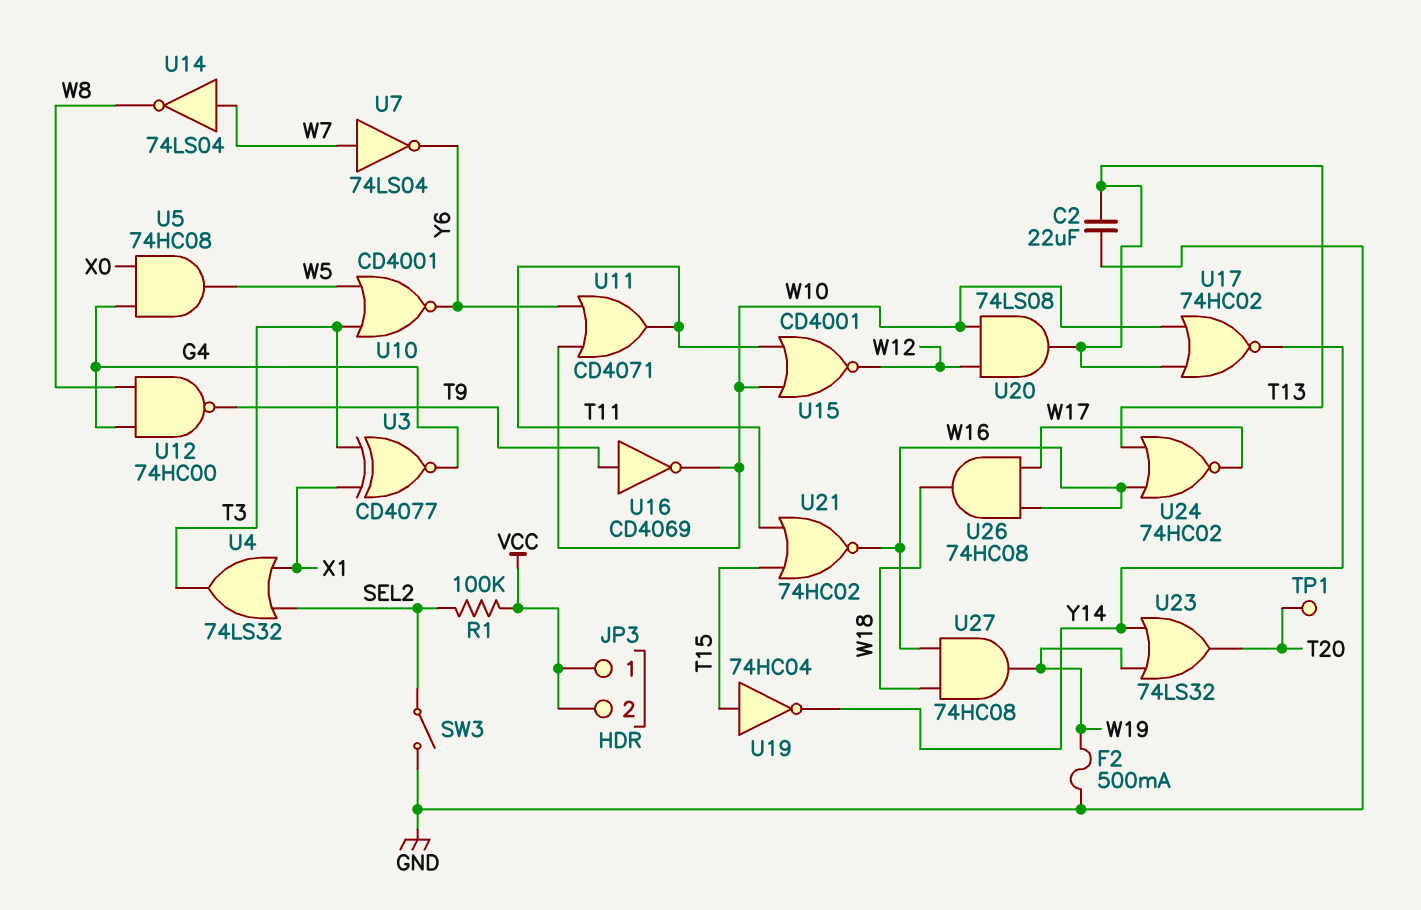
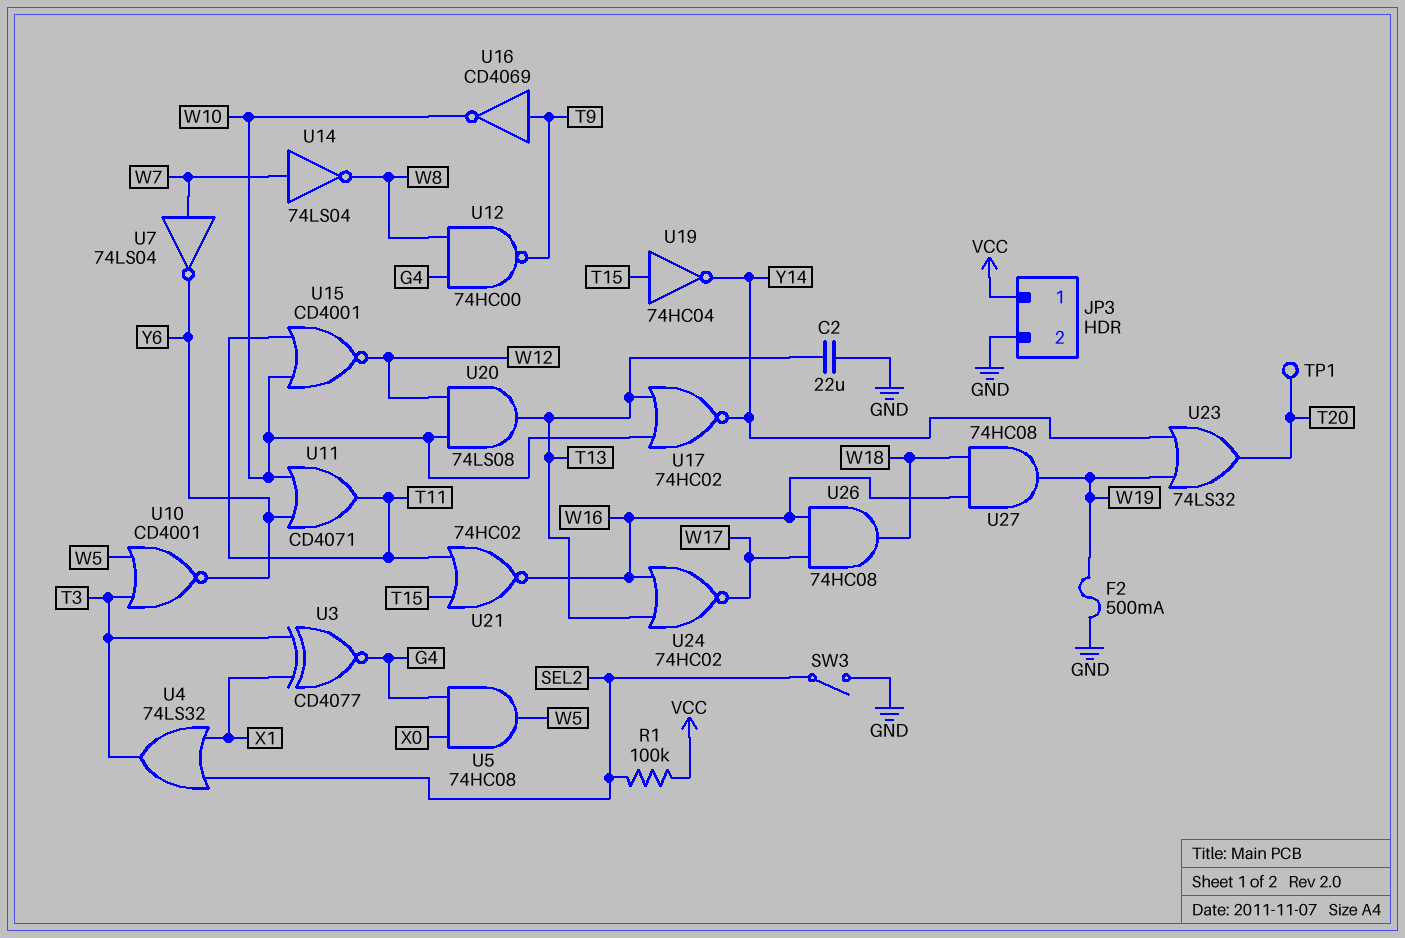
JP3 pin 2: VCC -> GND

